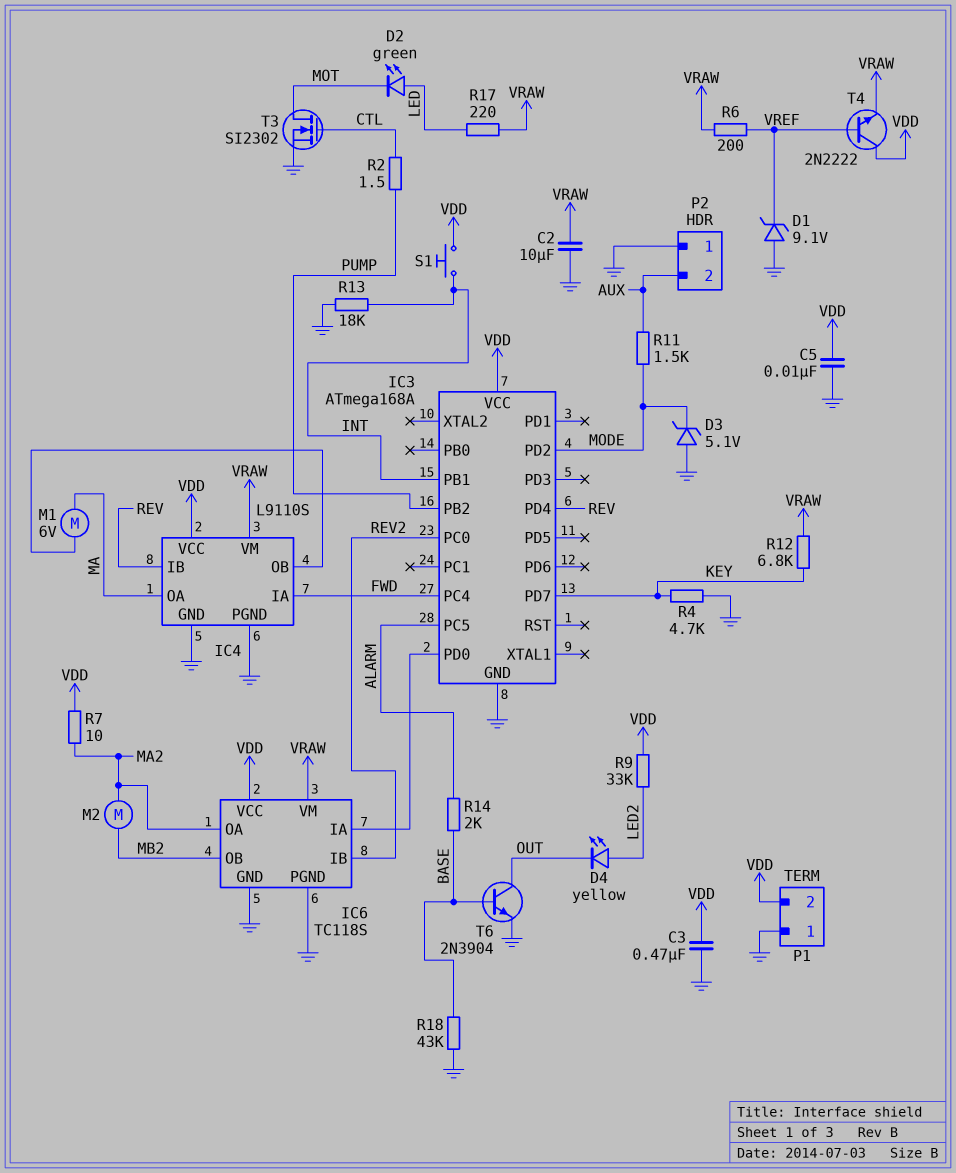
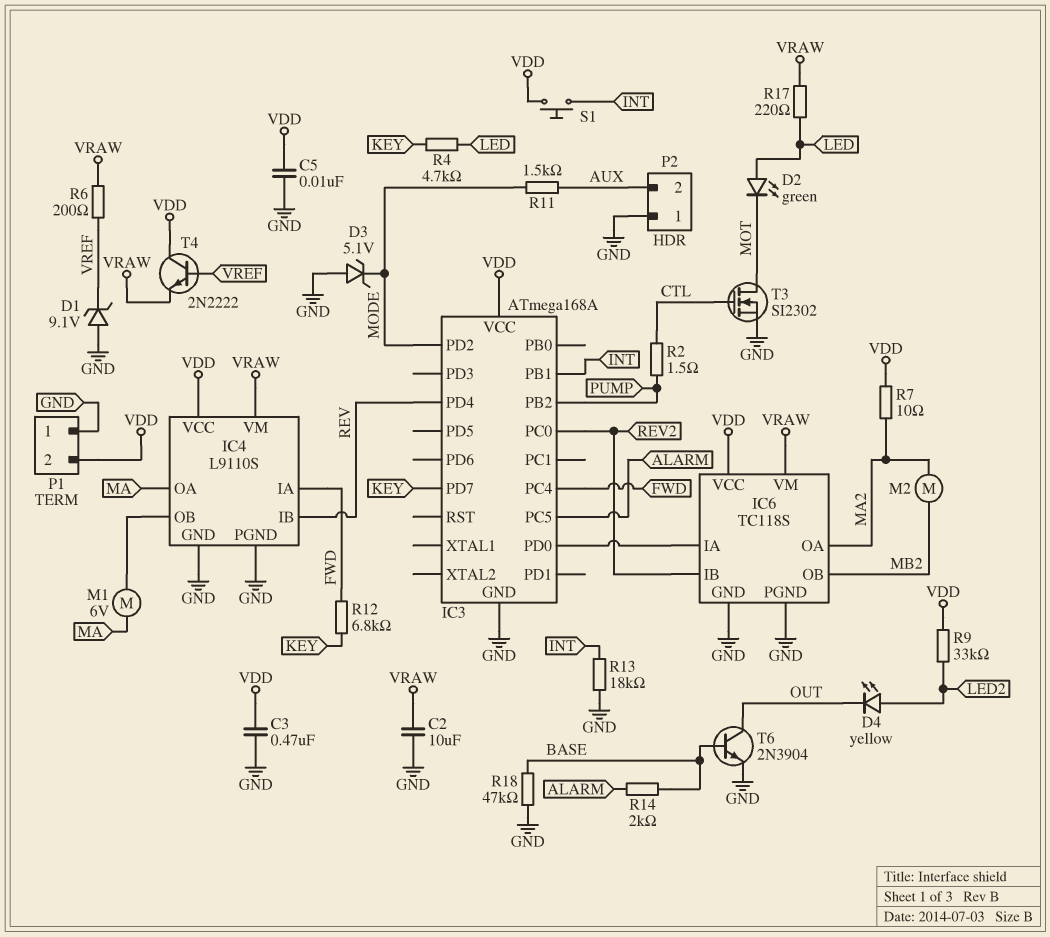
R4: 4.7k (GND, KEY) -> 4.7k (KEY, LED)
R12: 6.8k (KEY, VRAW) -> 6.8k (FWD, KEY)
R18: 43k (BASE, GND) -> 47k (BASE, GND)

